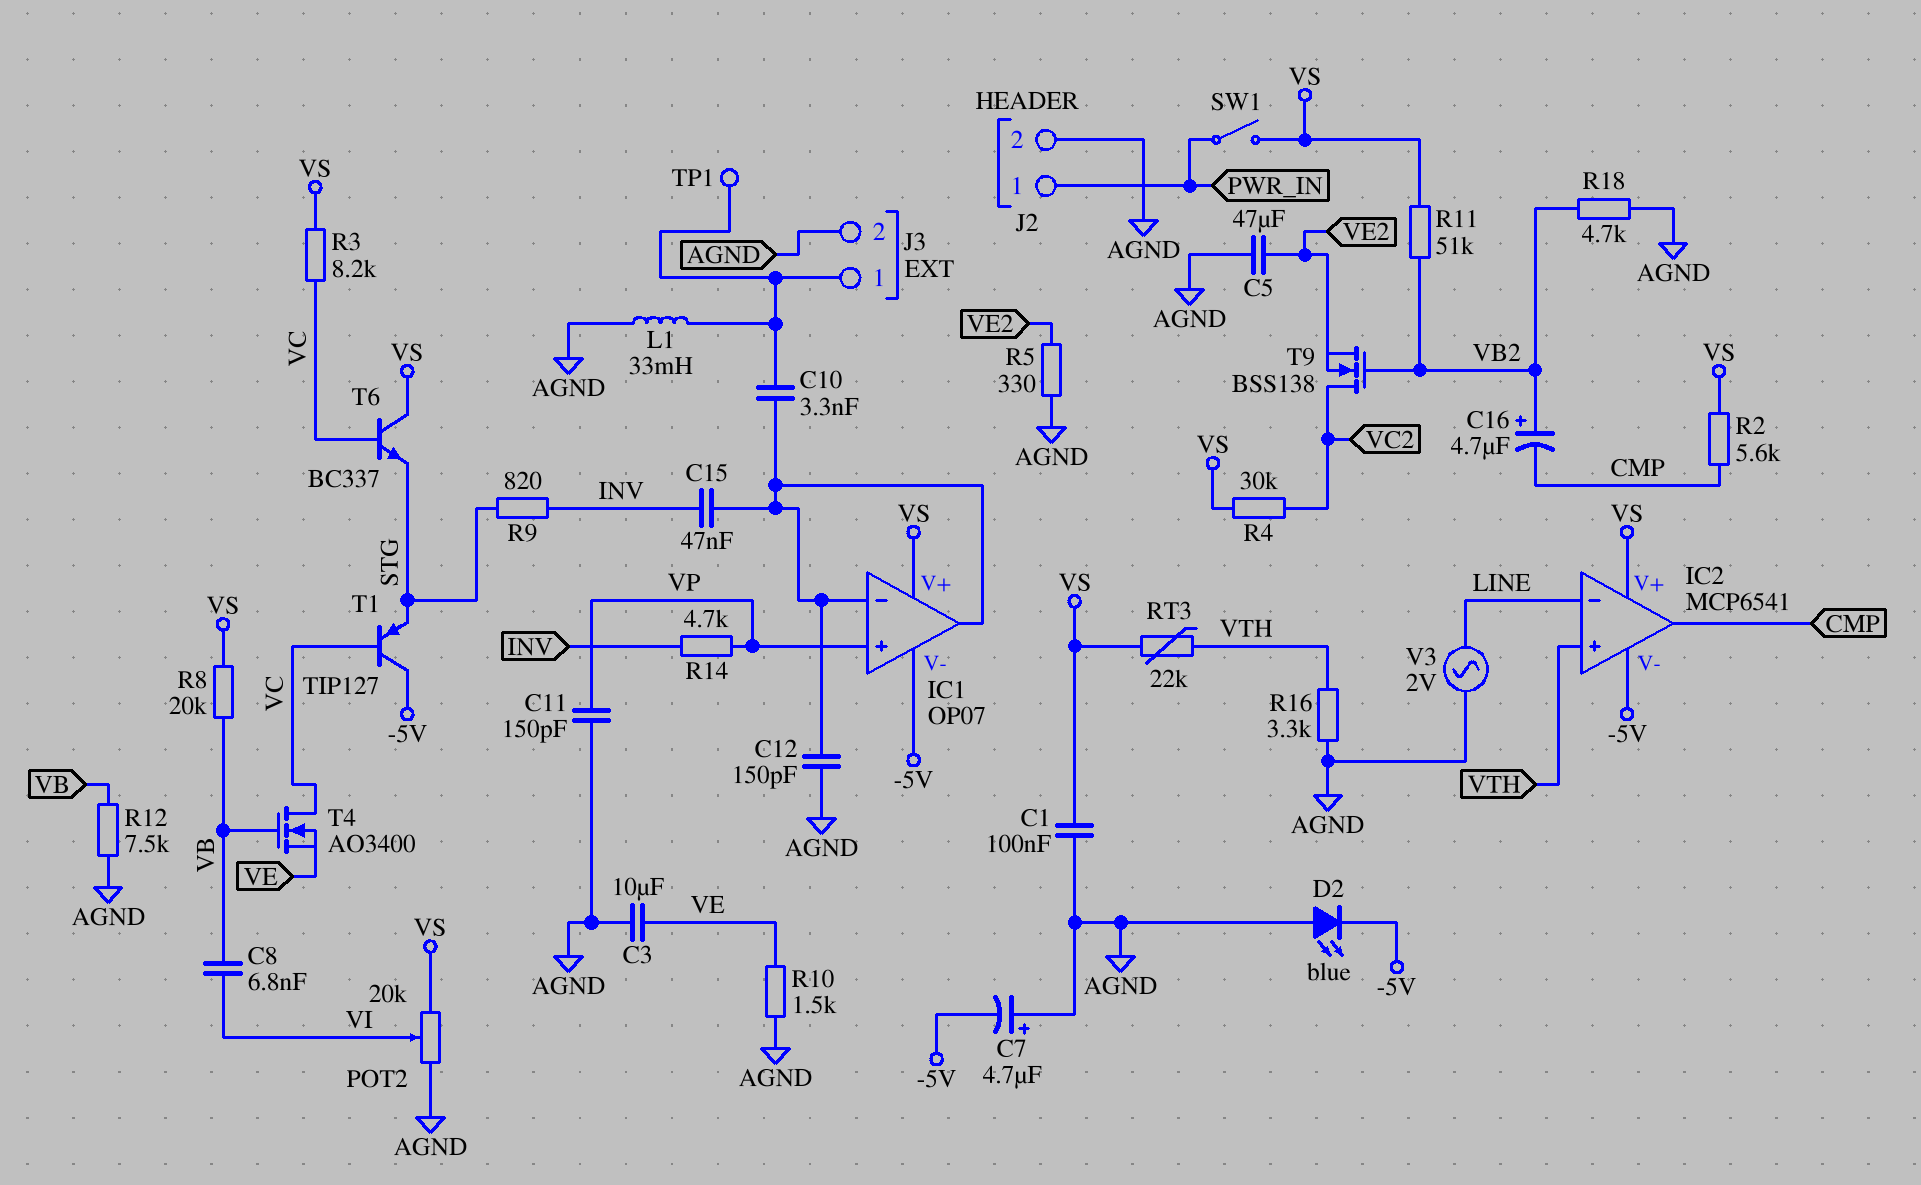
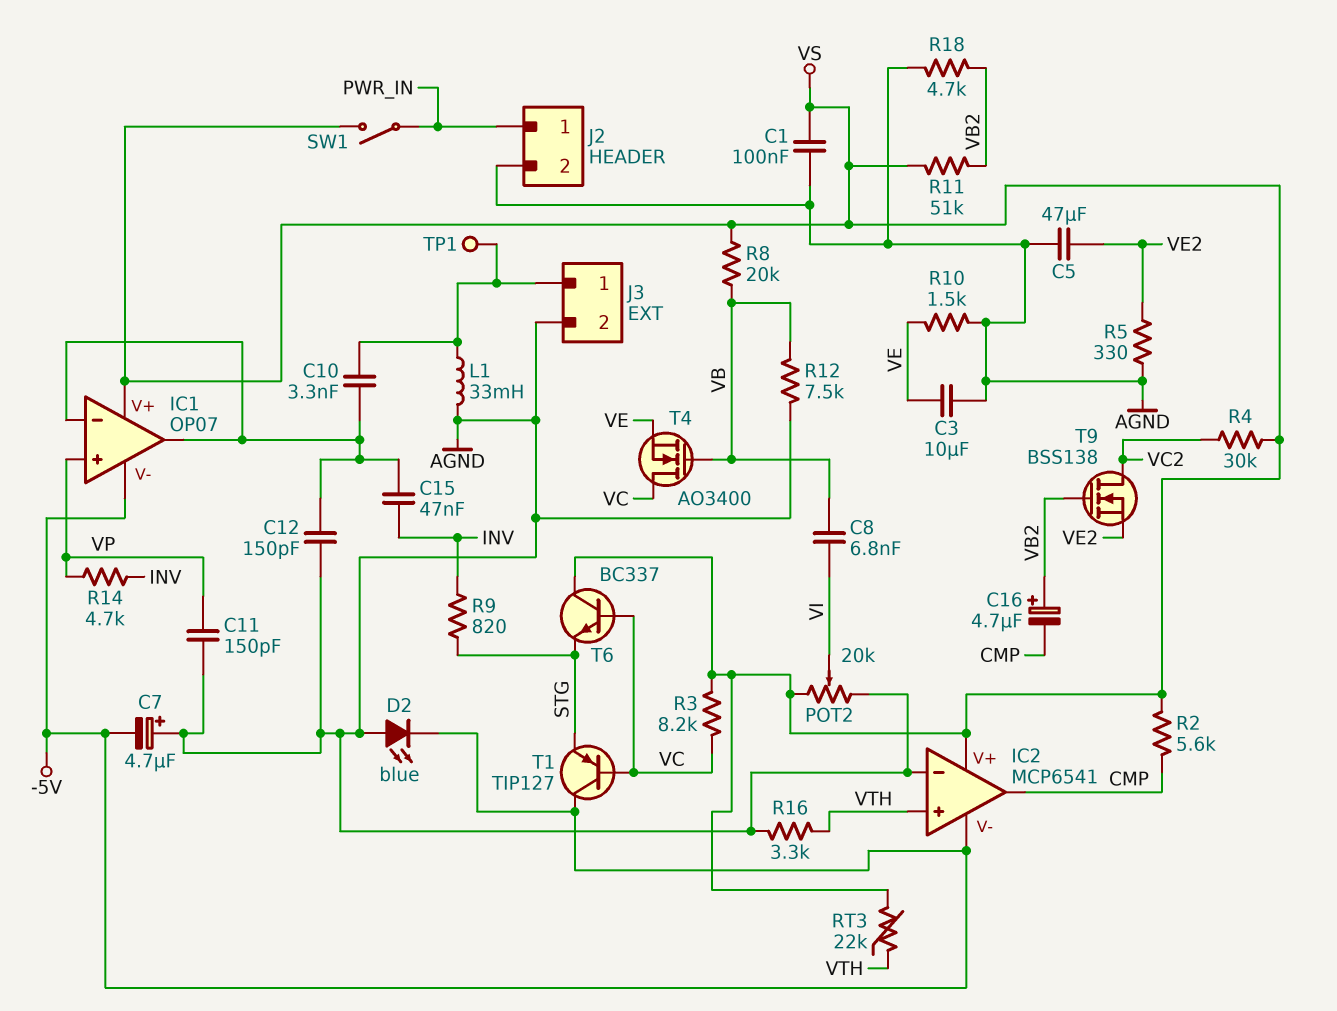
IC2 pin in-: LINE -> AGND
V3: AC 2V (AGND, LINE) -> none

